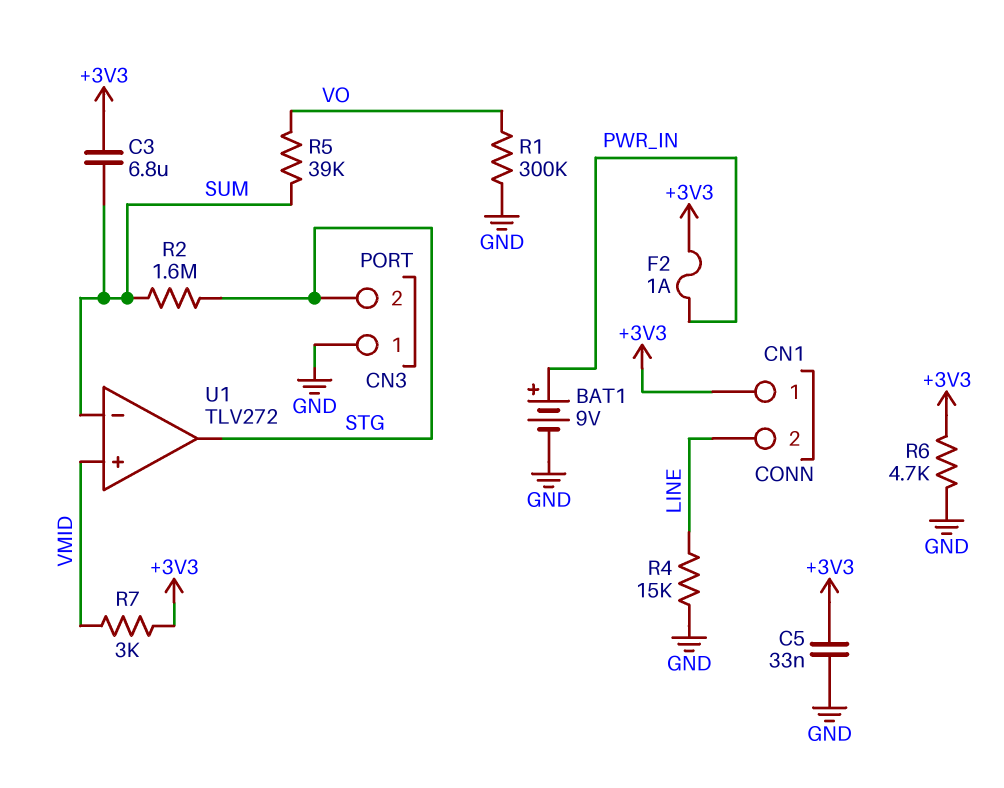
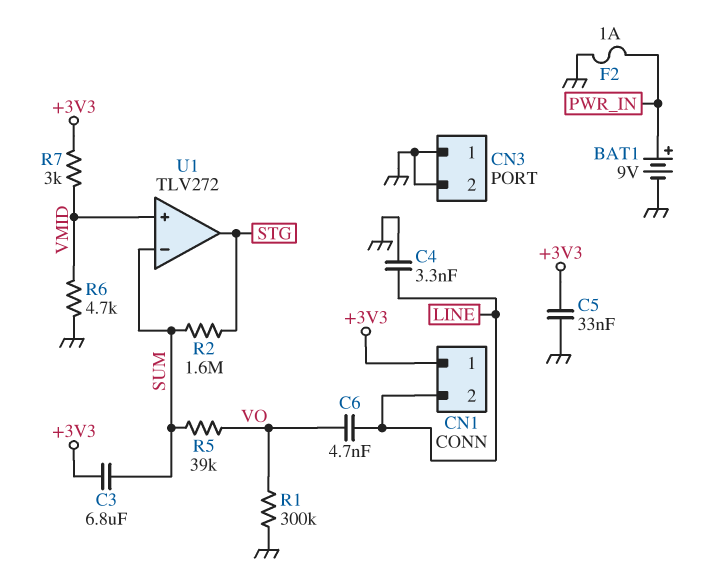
C4: none -> 3.3nF (GND, LINE)
C6: none -> 4.7nF (LINE, VO)
CN3 pin 2: STG -> GND
F2: 1A (+3V3, PWR_IN) -> 1A (GND, PWR_IN)
R4: 15k (GND, LINE) -> none
R6: 4.7k (+3V3, GND) -> 4.7k (GND, VMID)

